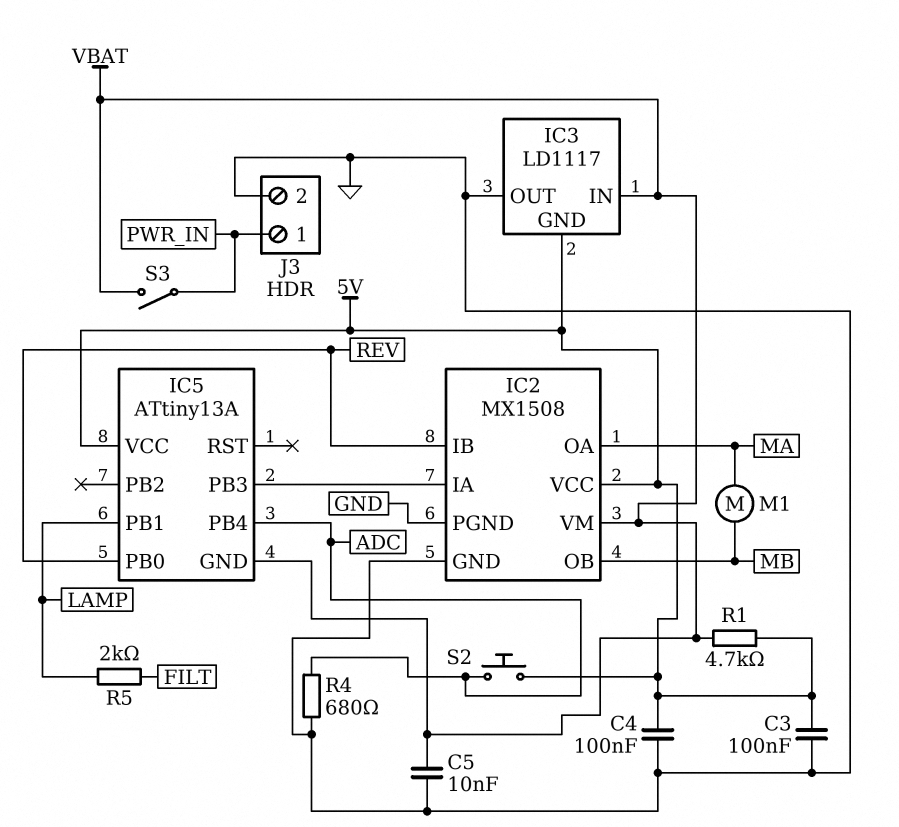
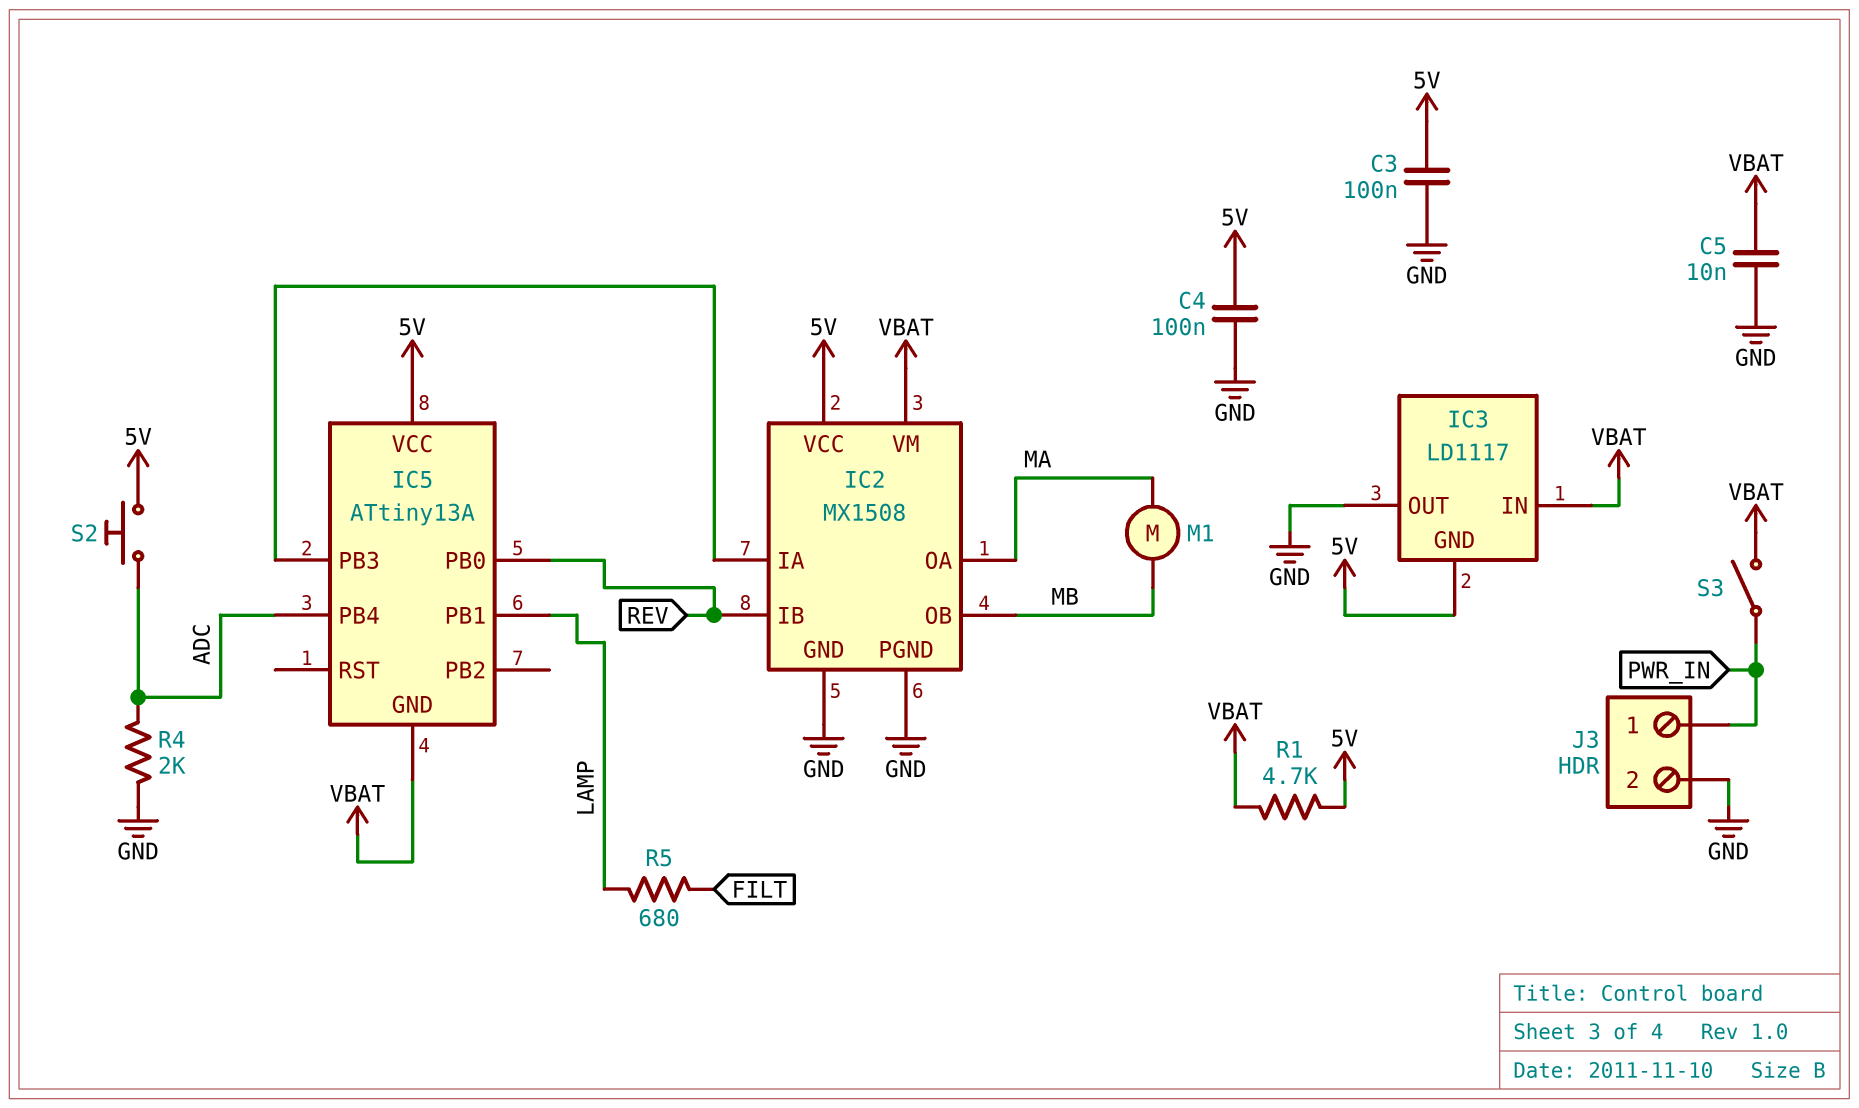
R4: 680 (ADC, GND) -> 2k (ADC, GND)
R5: 2k (FILT, LAMP) -> 680 (FILT, LAMP)

